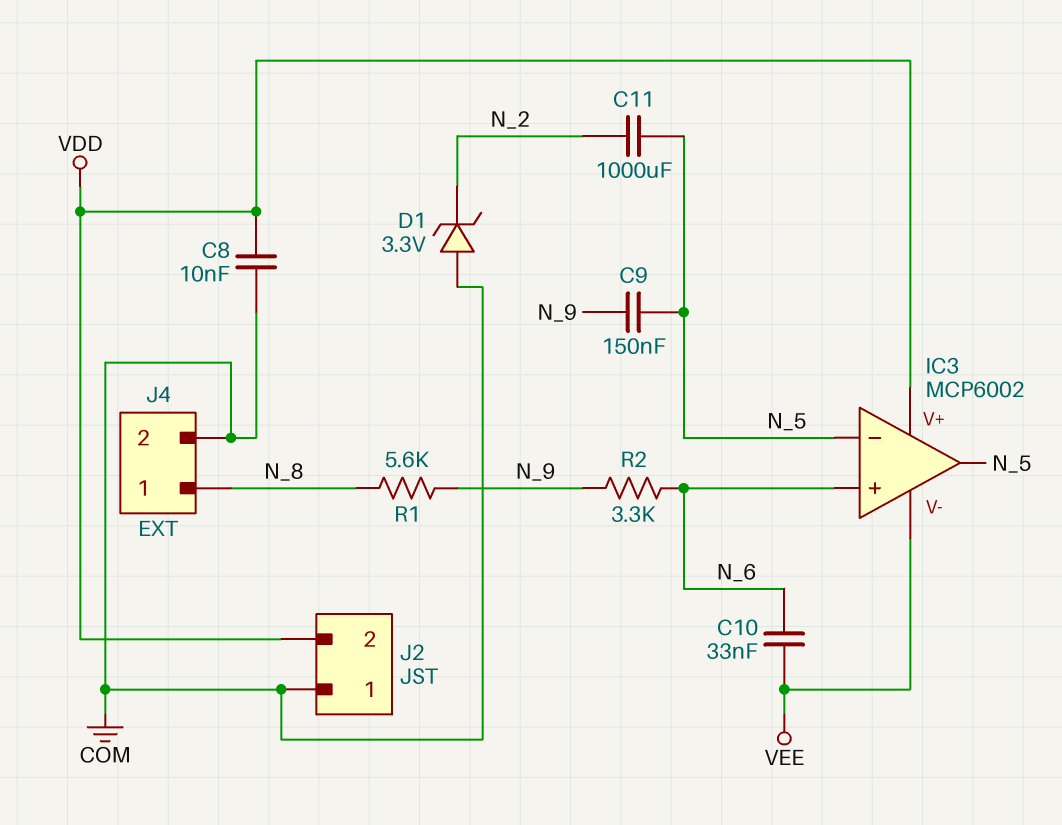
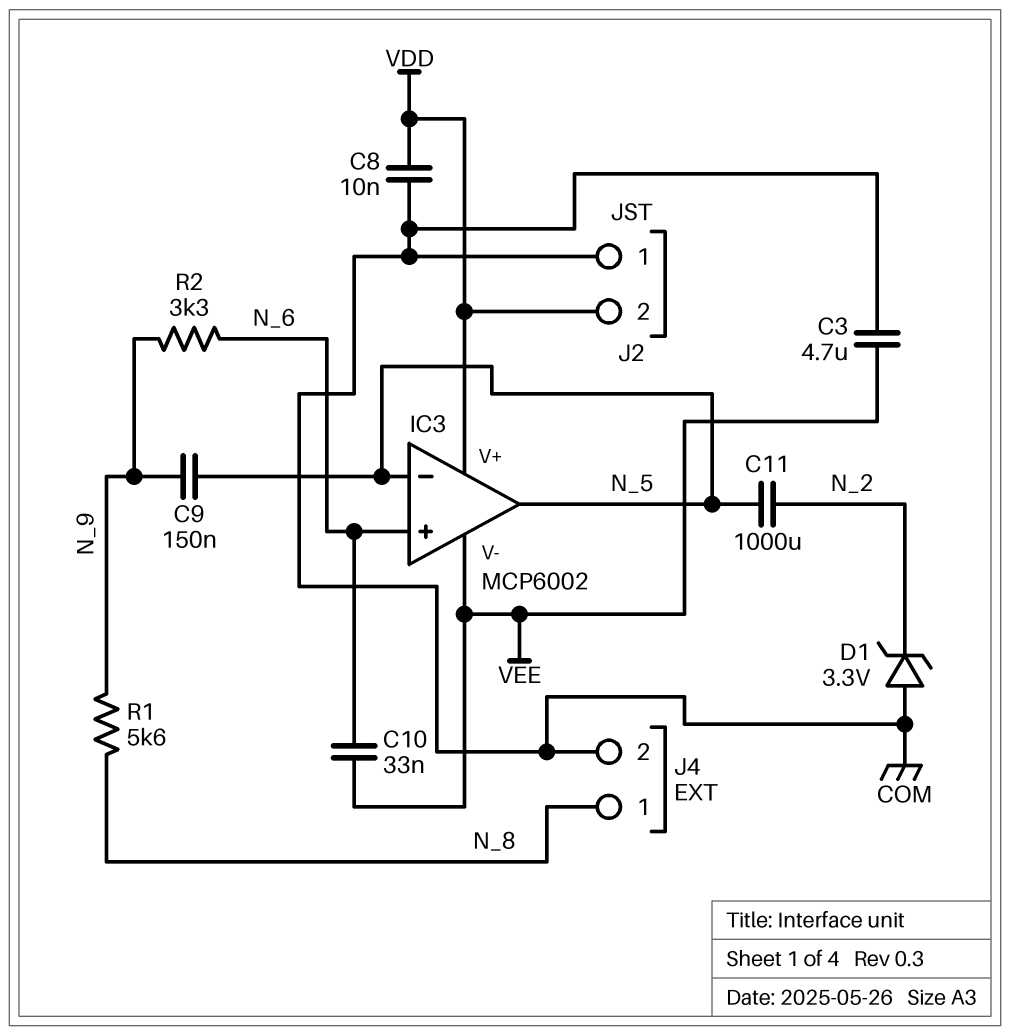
C3: none -> 4.7uF (COM, VEE)

